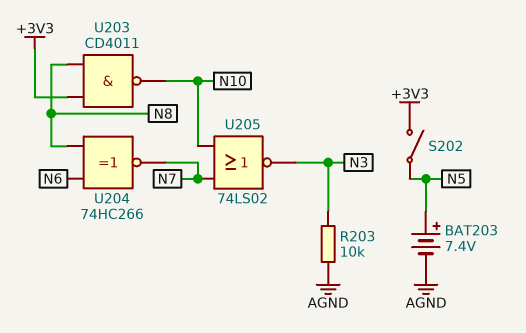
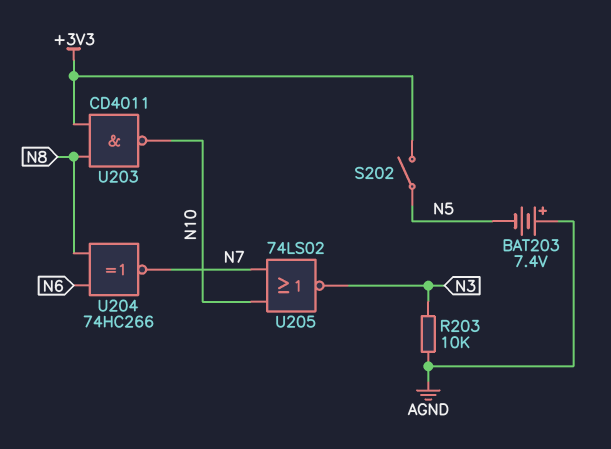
BAT203: 7.4V (plus N5, minus AGND) -> 7.4V (plus AGND, minus N5)

